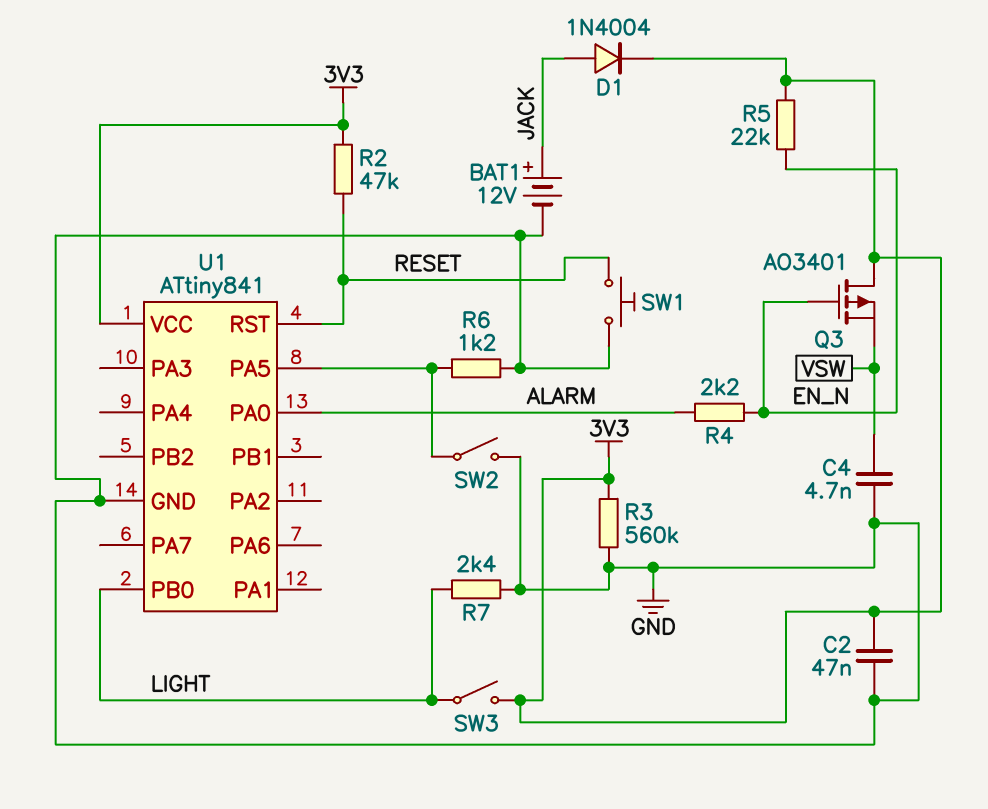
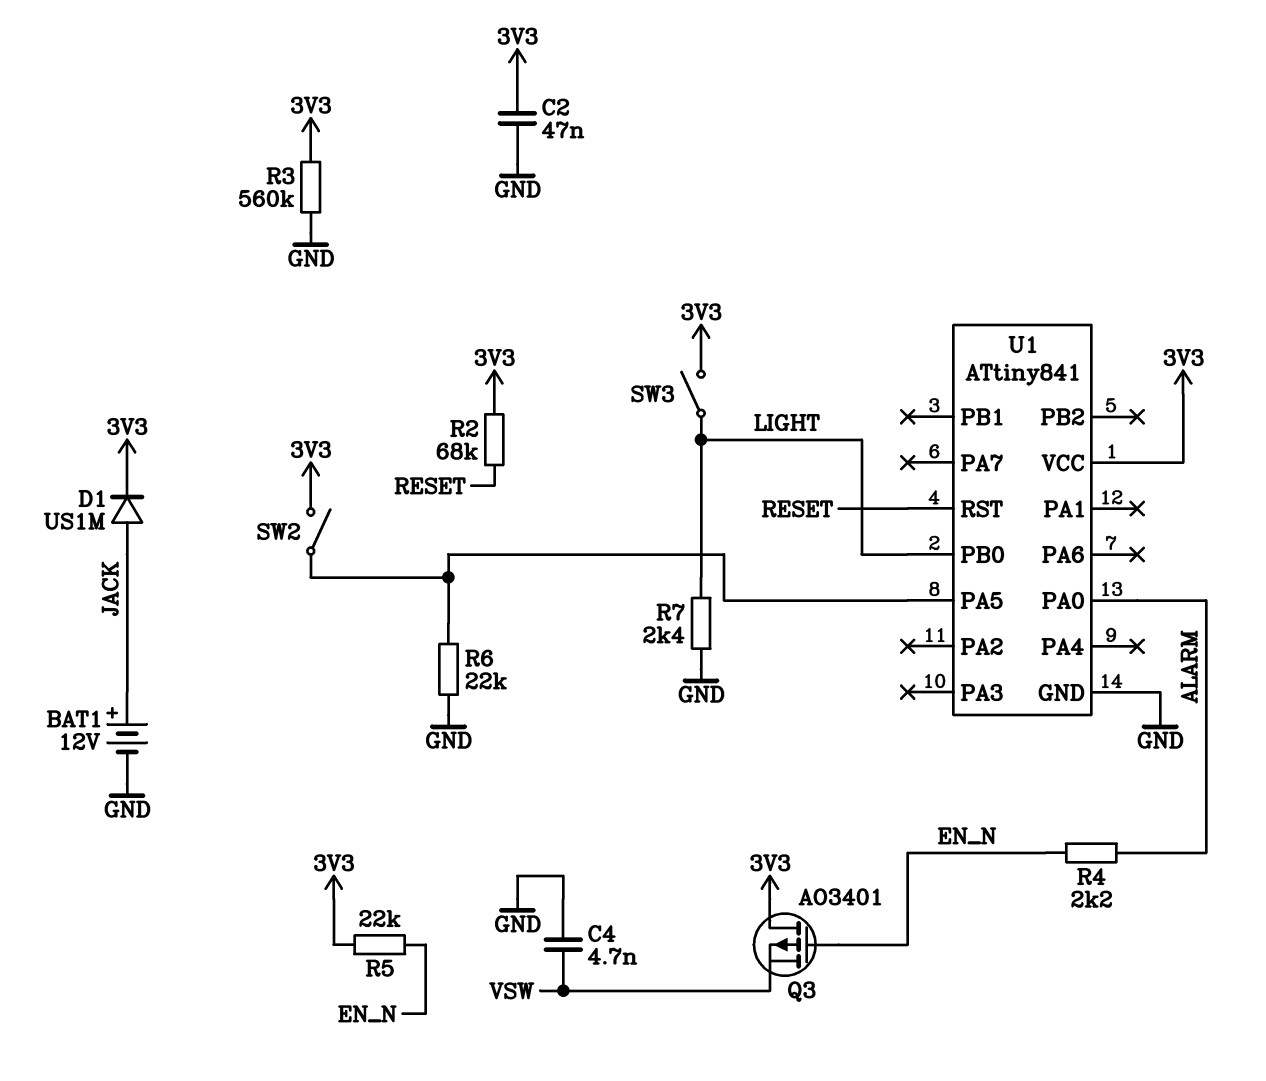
D1: diode 1N4004 (A JACK, K 3V3) -> diode US1M (A JACK, K 3V3)
R2: 47k (3V3, RESET) -> 68k (3V3, RESET)
R6: 1.2k (GND, U1/PA5) -> 22k (GND, U1/PA5)
SW1: button (GND, RESET) -> none
SW2: switch (GND, U1/PA5) -> switch (3V3, U1/PA5)

